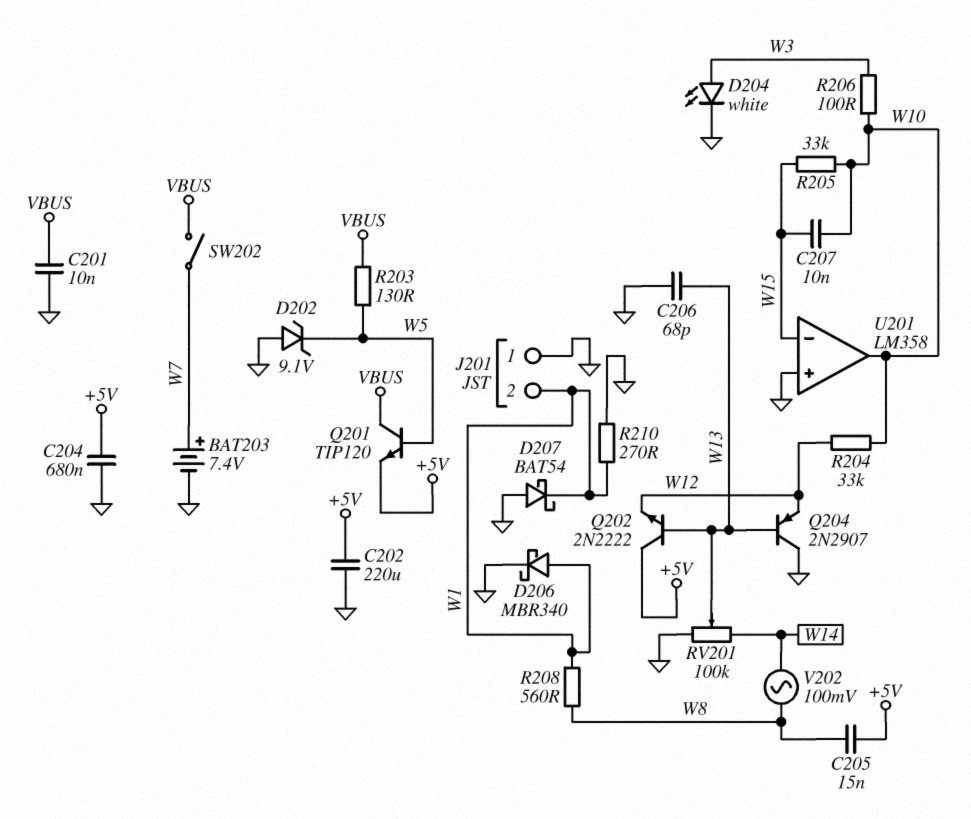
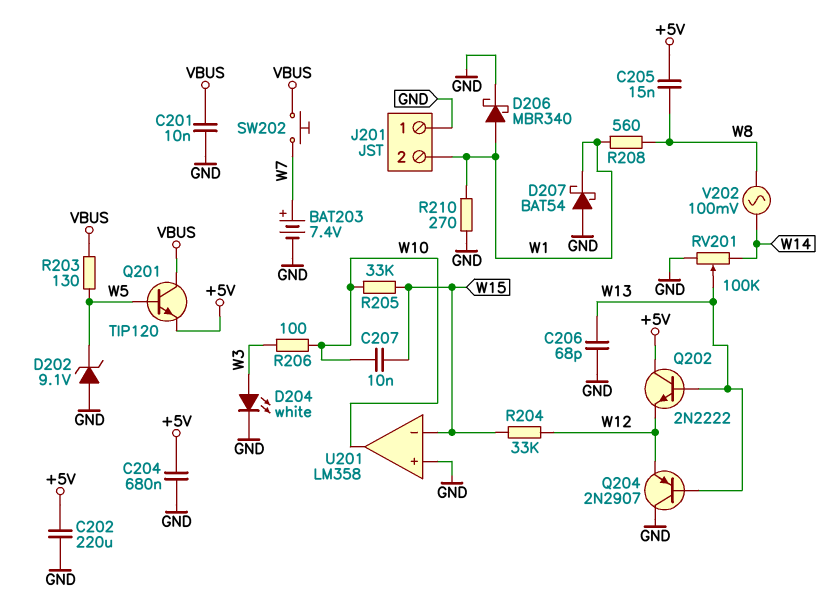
R204: 33k (W10, W12) -> 33k (W12, W15)
SW202: switch (VBUS, W7) -> button (VBUS, W7)

